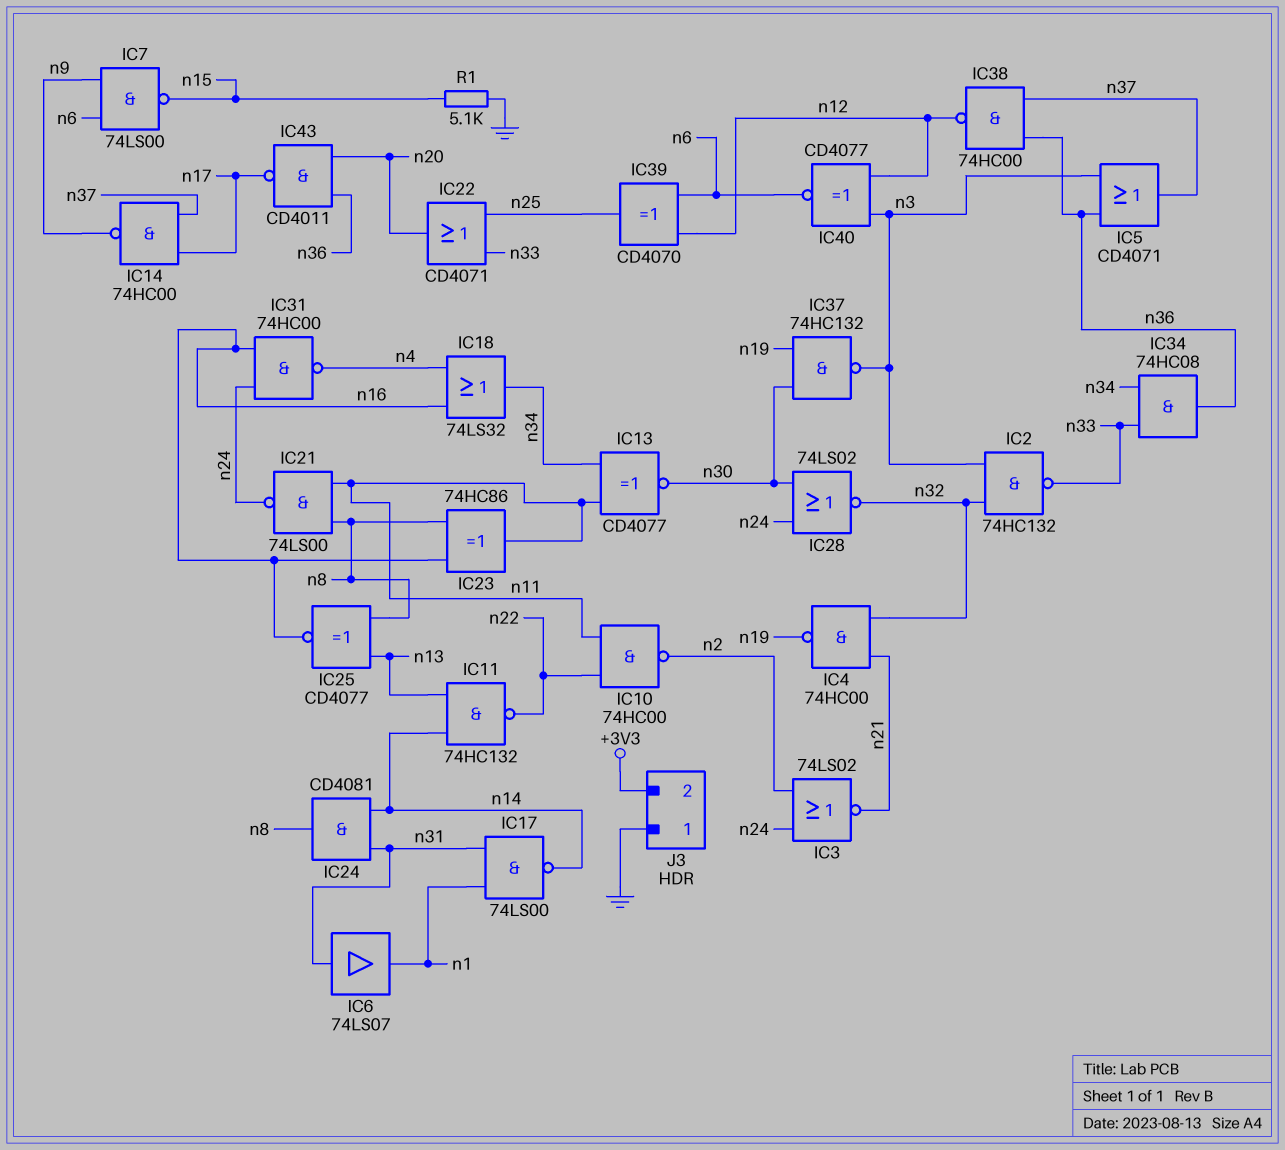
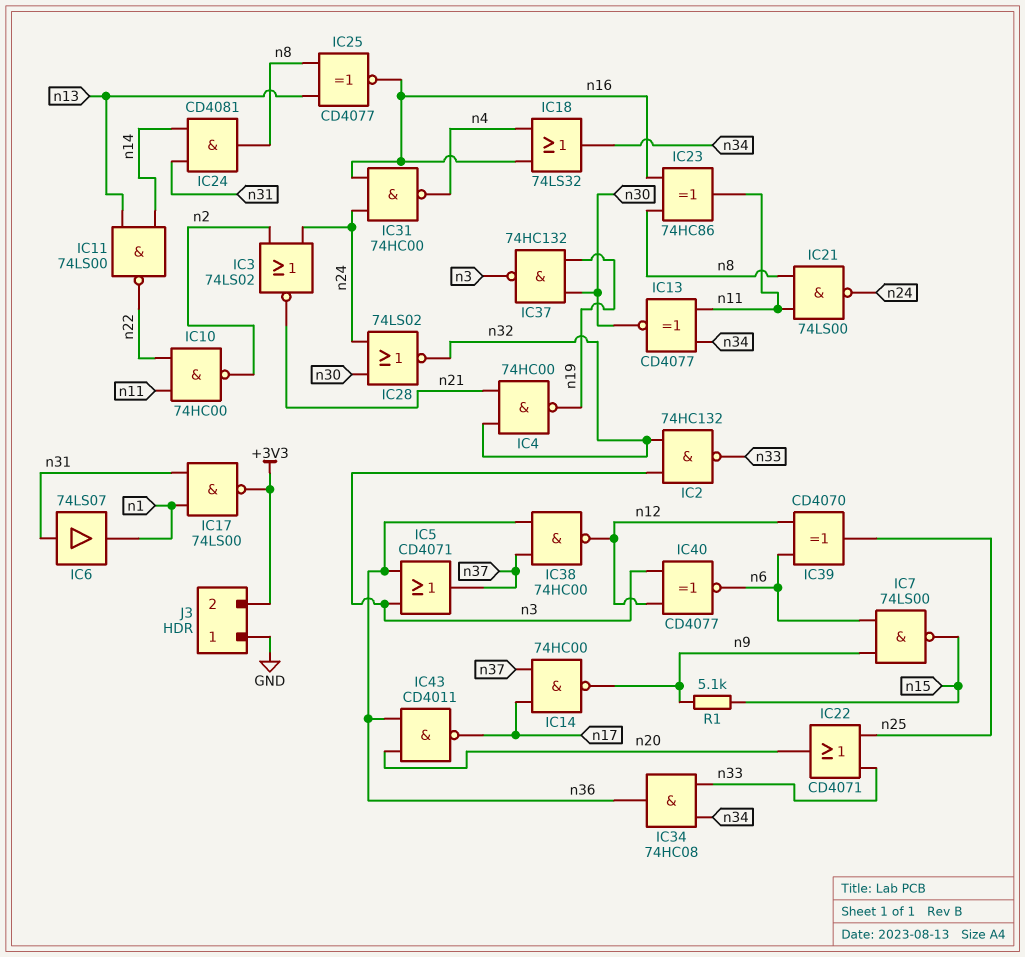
IC11: NAND 74HC132 (in n13, in n14, out n22) -> NAND 74LS00 (in n13, in n14, out n22)
IC17: NAND 74LS00 (in n1, in n31, out n14) -> NAND 74LS00 (in n1, in n31, out +3V3)
R1: 5.1k (GND, n15) -> 5.1k (n9, n15)

